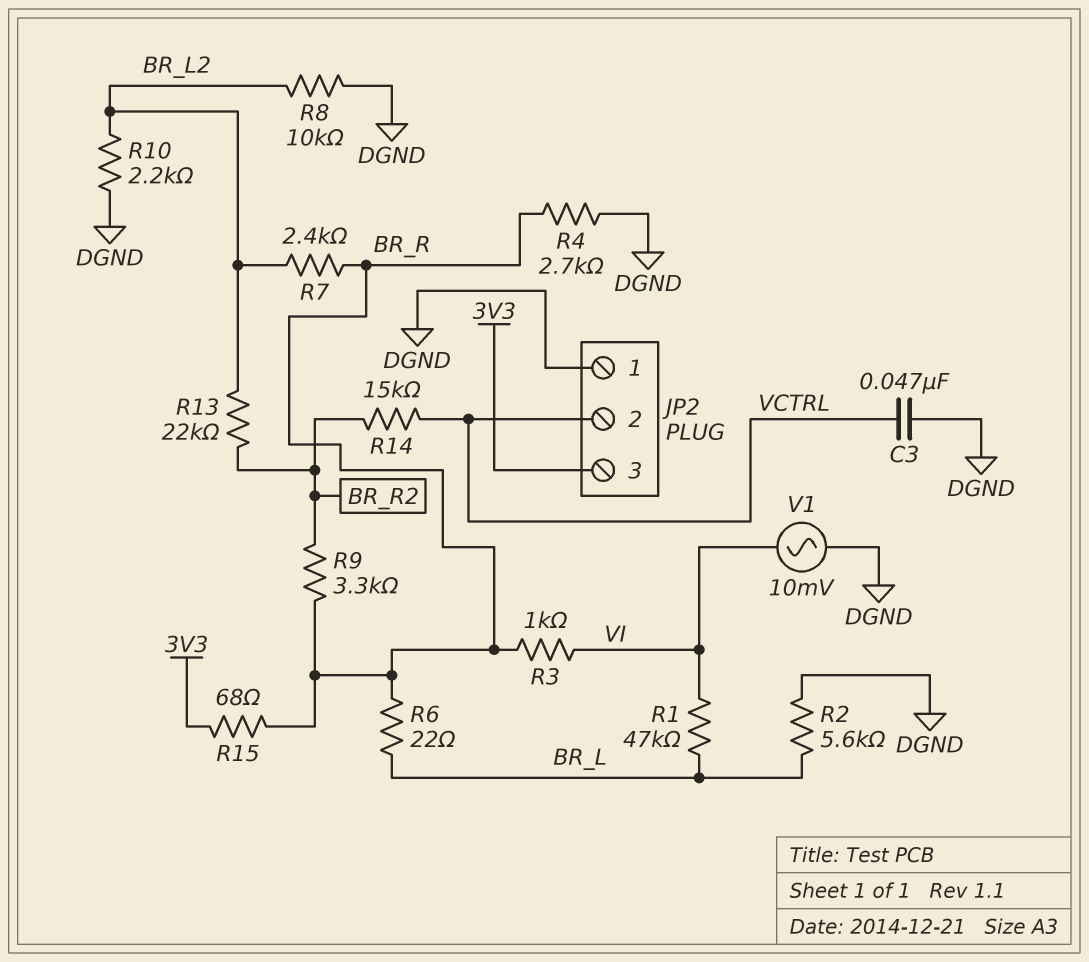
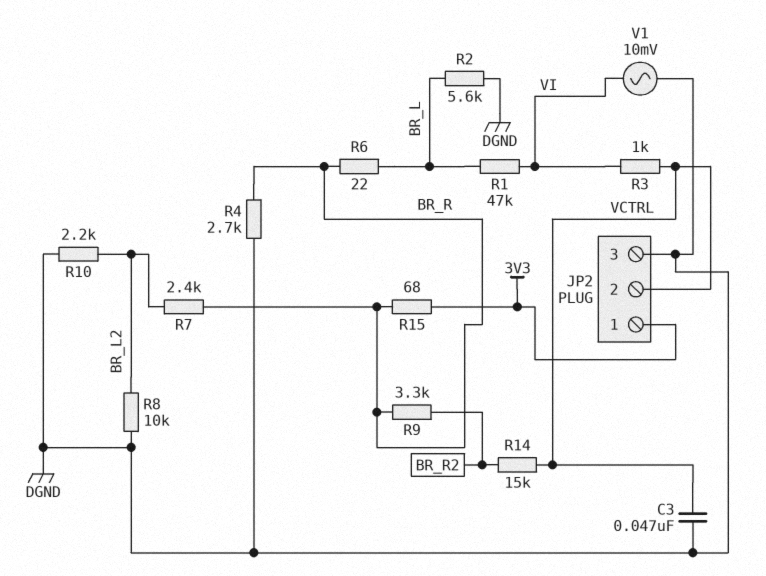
JP2 pin 1: DGND -> 3V3
JP2 pin 3: 3V3 -> DGND
R3: 1k (BR_R, VI) -> 1k (VCTRL, VI)
R13: 22k (BR_L2, BR_R2) -> none

